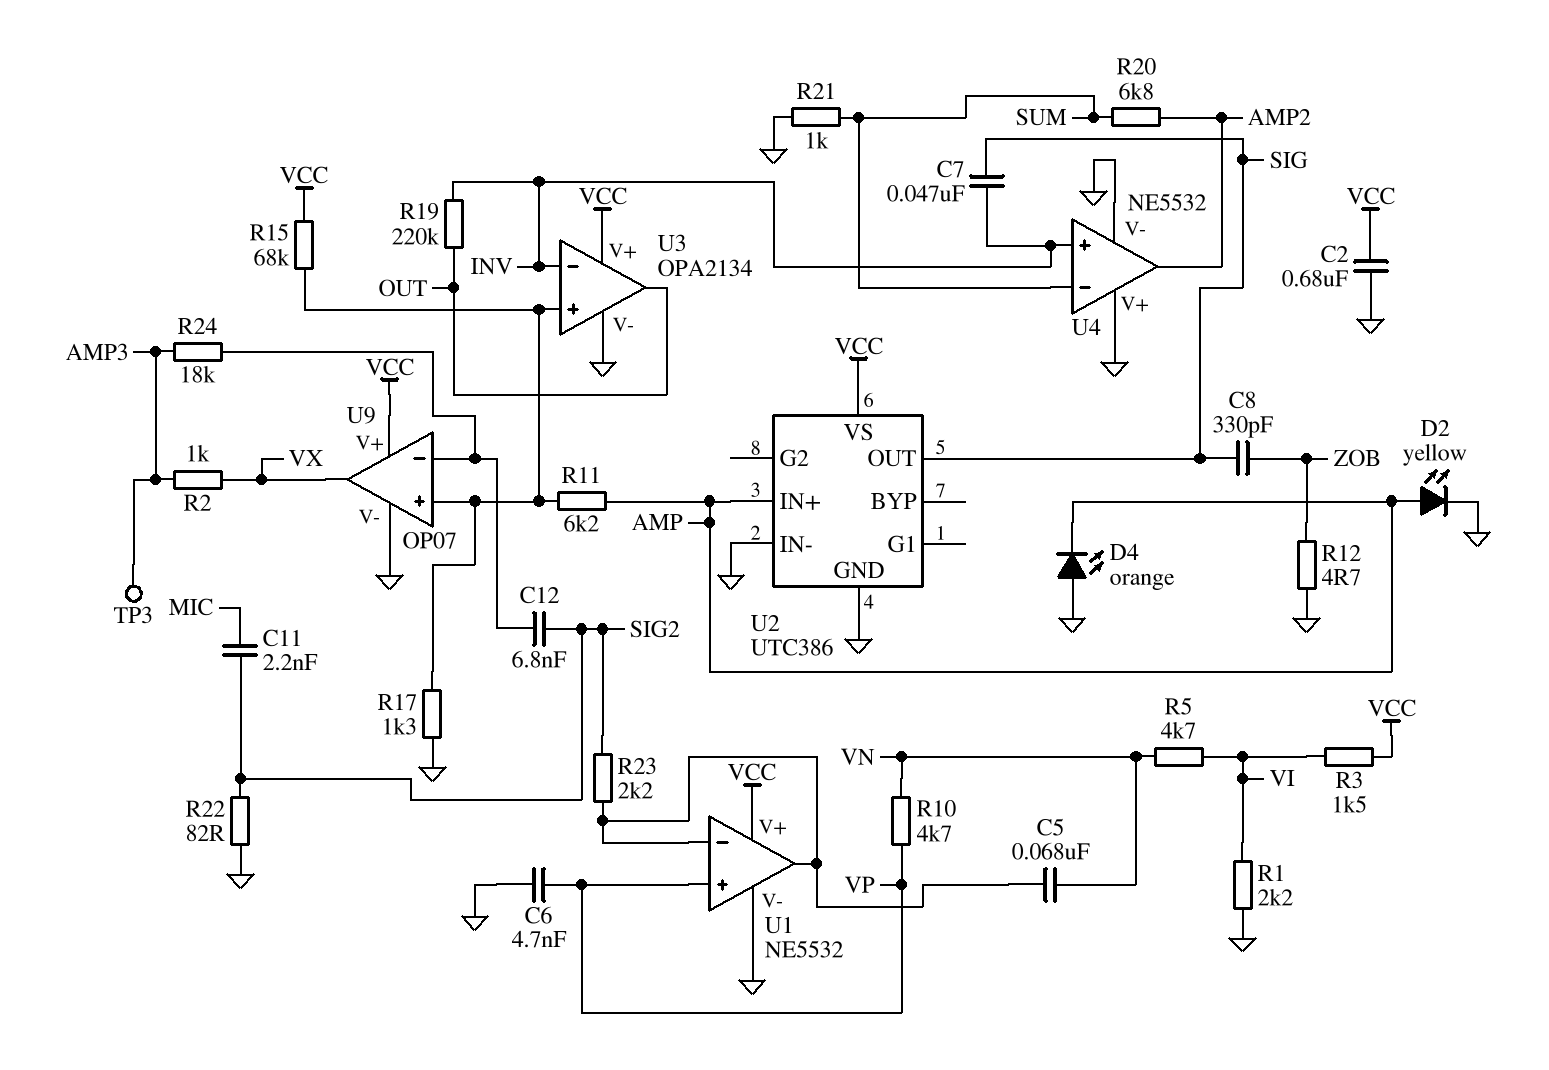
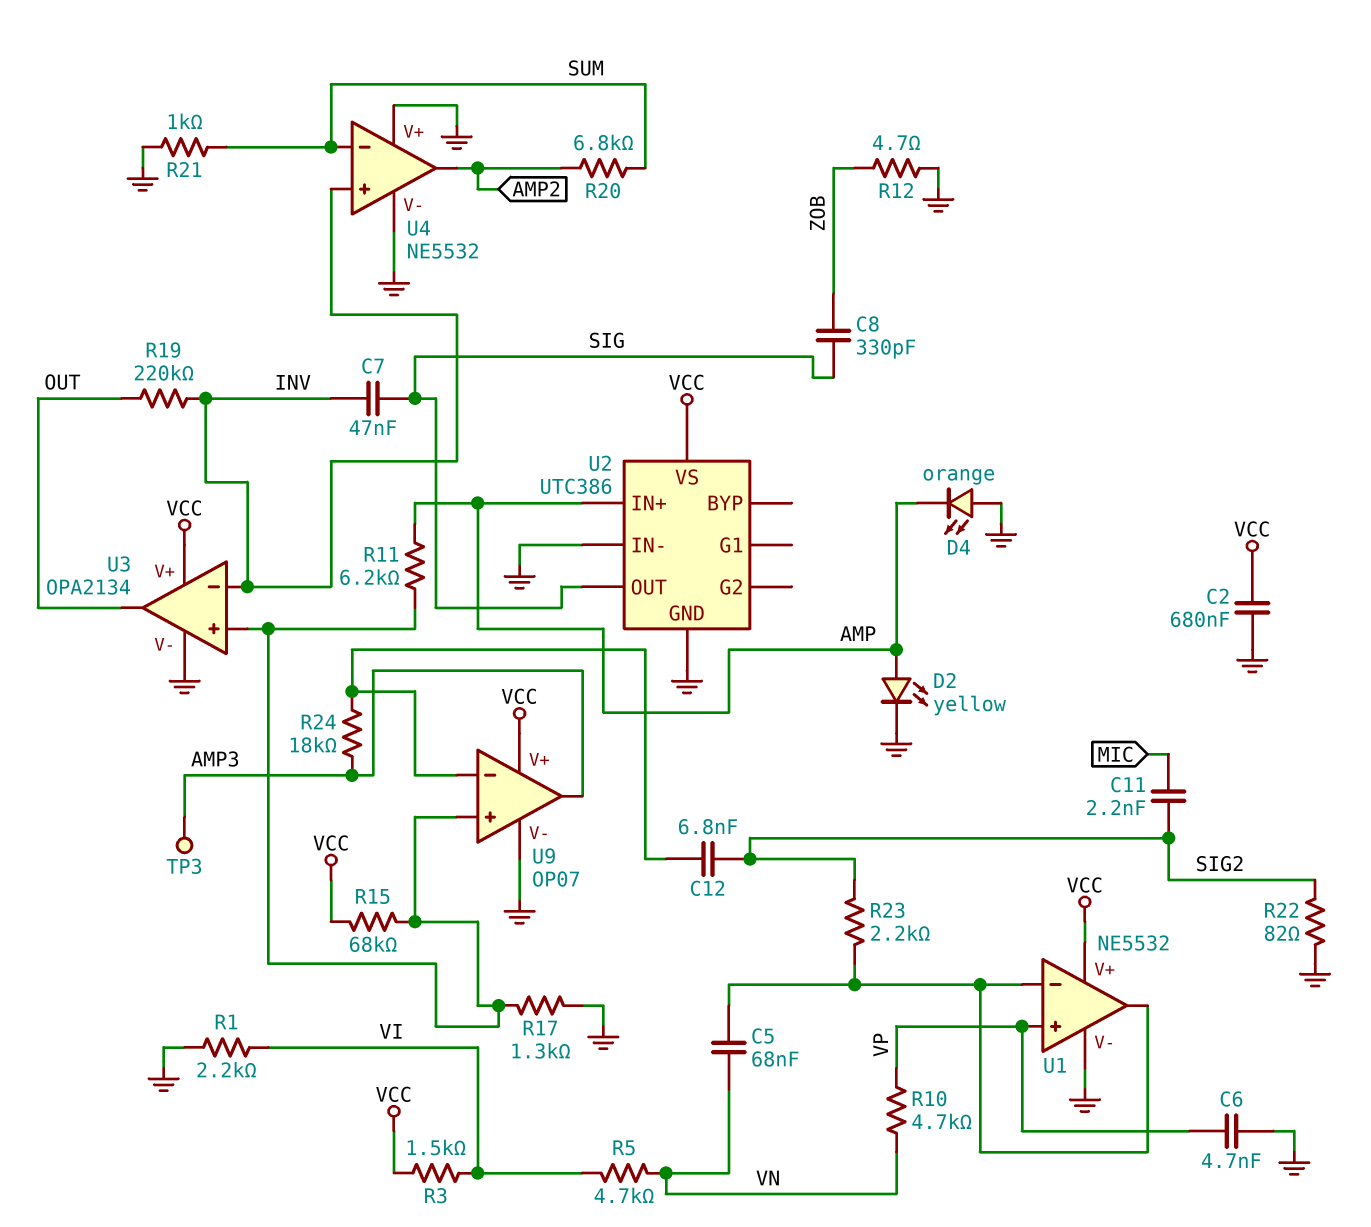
R2: 1k (AMP3, VX) -> none
U9 pin out: VX -> AMP3

